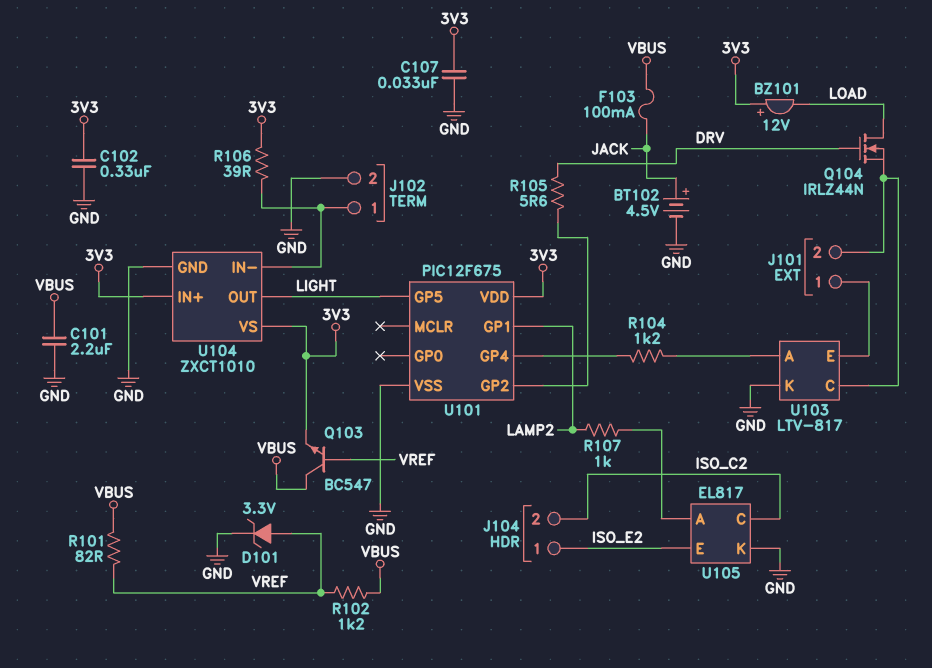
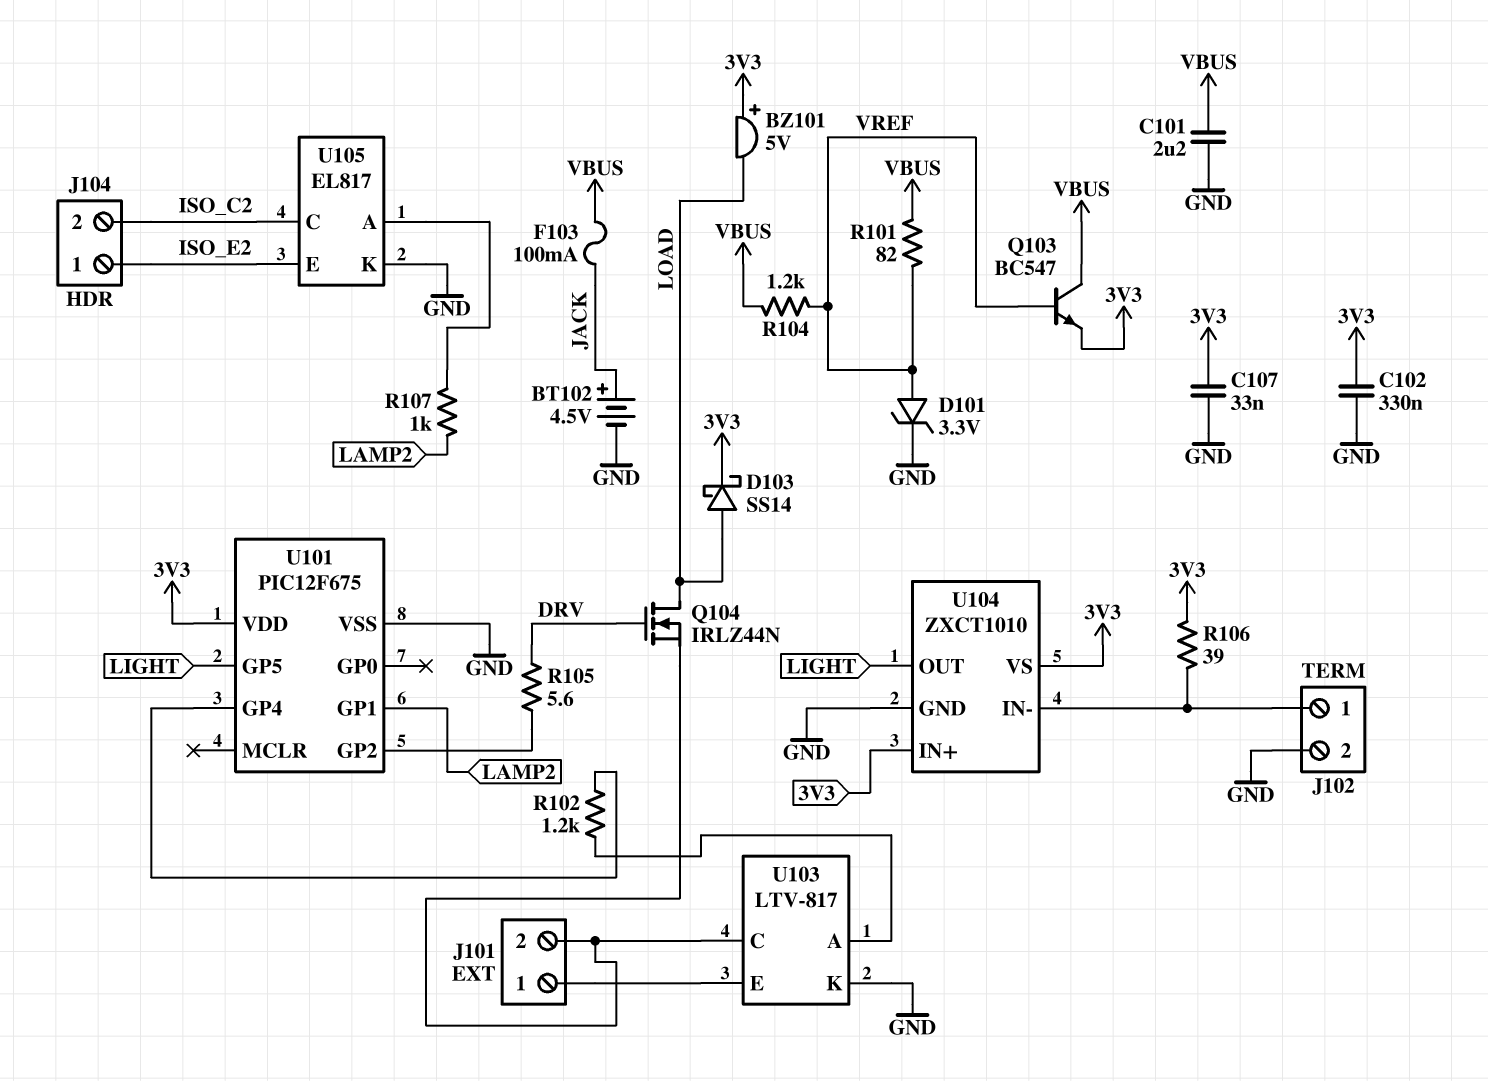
BZ101: buzzer 12V (plus 3V3, minus LOAD) -> buzzer 5V (plus 3V3, minus LOAD)
D103: none -> schottky SS14 (A LOAD, K 3V3)
R102: 1.2k (VBUS, VREF) -> 1.2k (U101/GP4, U103/A)
R104: 1.2k (U101/GP4, U103/A) -> 1.2k (VBUS, VREF)

